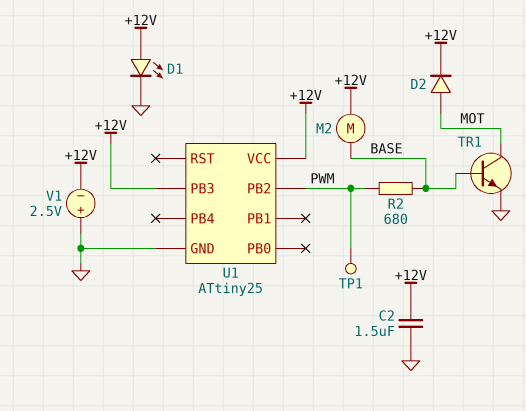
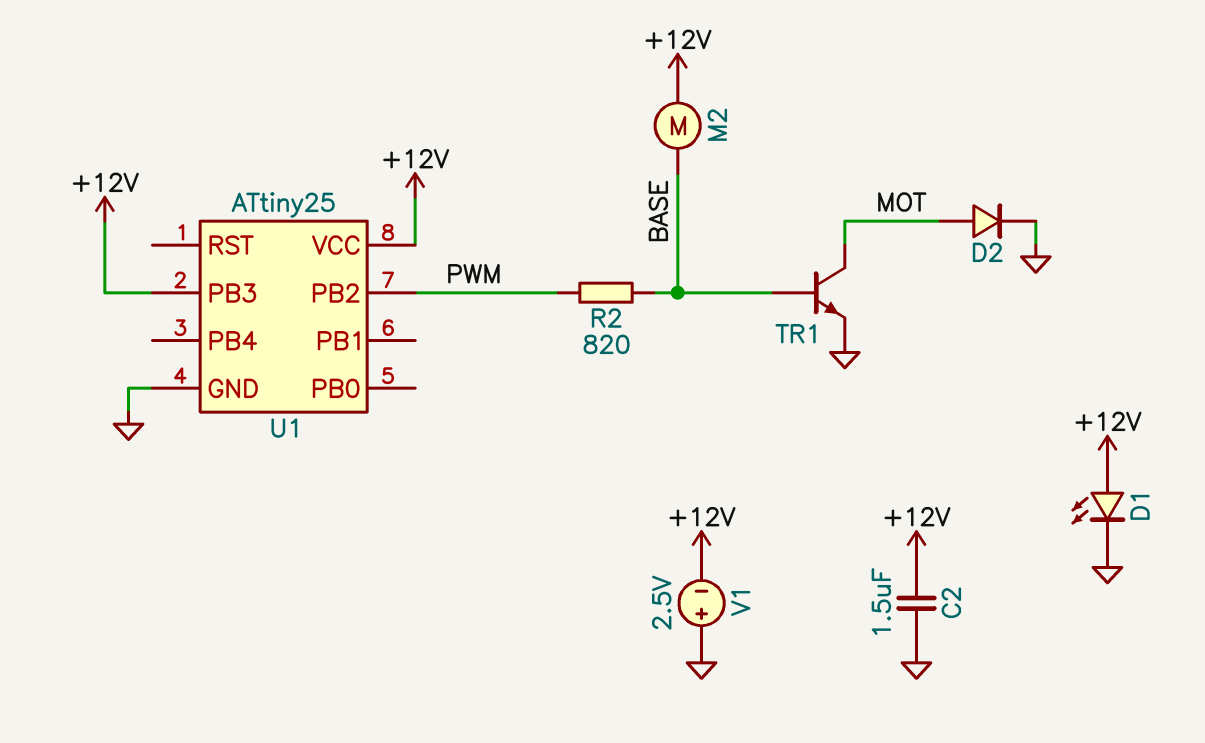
D2: diode (A MOT, K +12V) -> diode (A MOT, K GND)
R2: 680 (BASE, PWM) -> 820 (BASE, PWM)
TP1: test point (PWM) -> none

